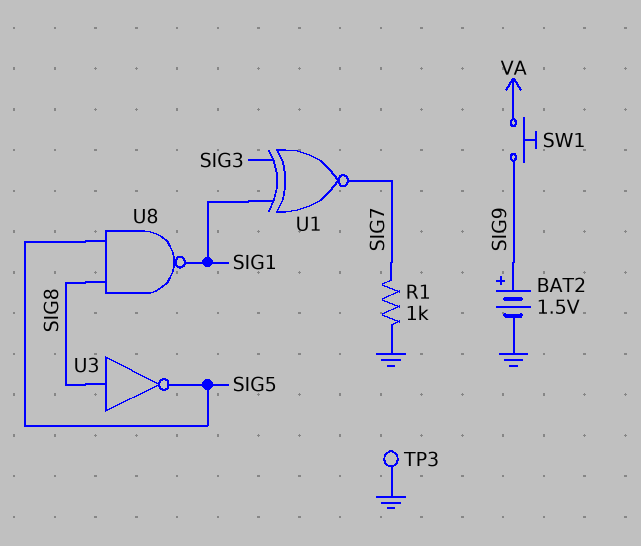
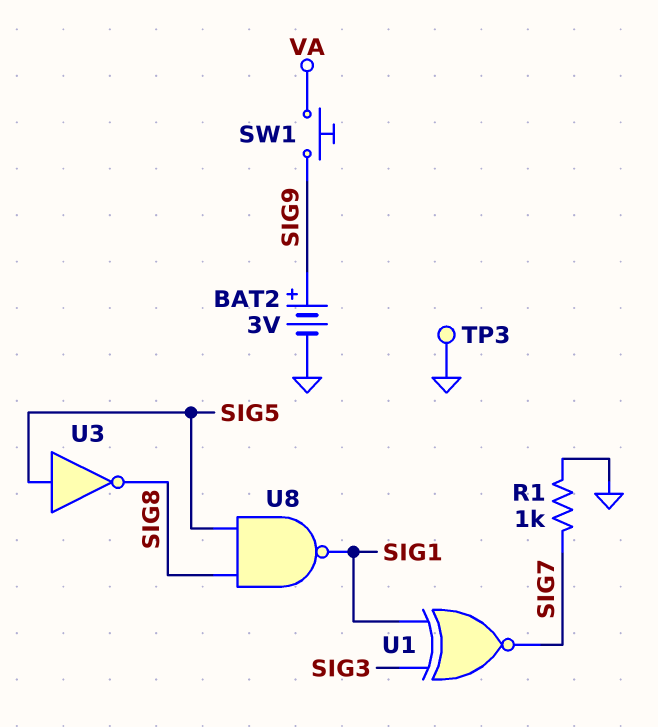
BAT2: 1.5V (plus SIG9, minus GND) -> 3V (plus SIG9, minus GND)
U3: NOT (in SIG8, out SIG5) -> NOT (in SIG5, out SIG8)

